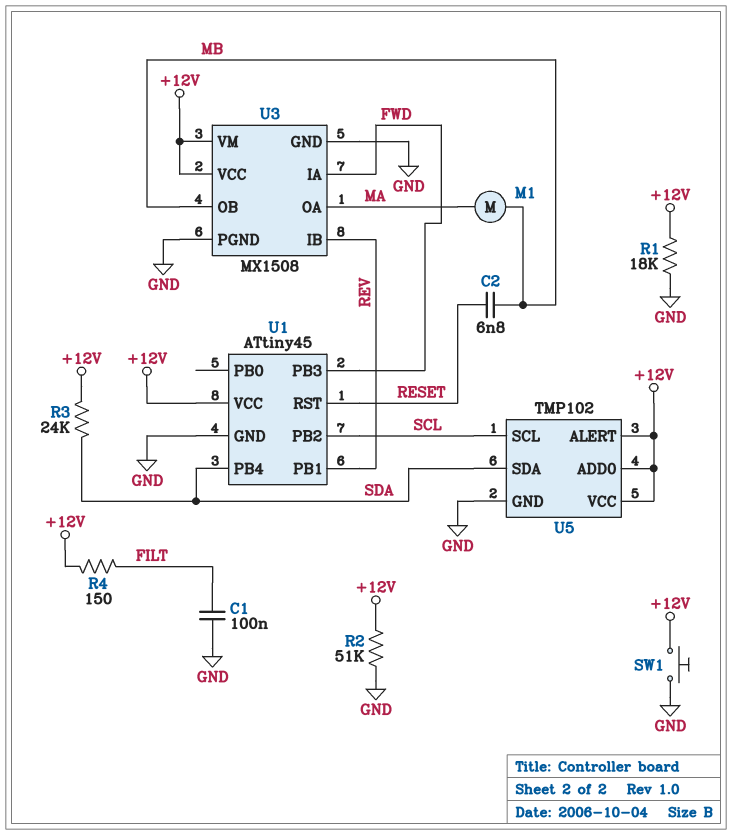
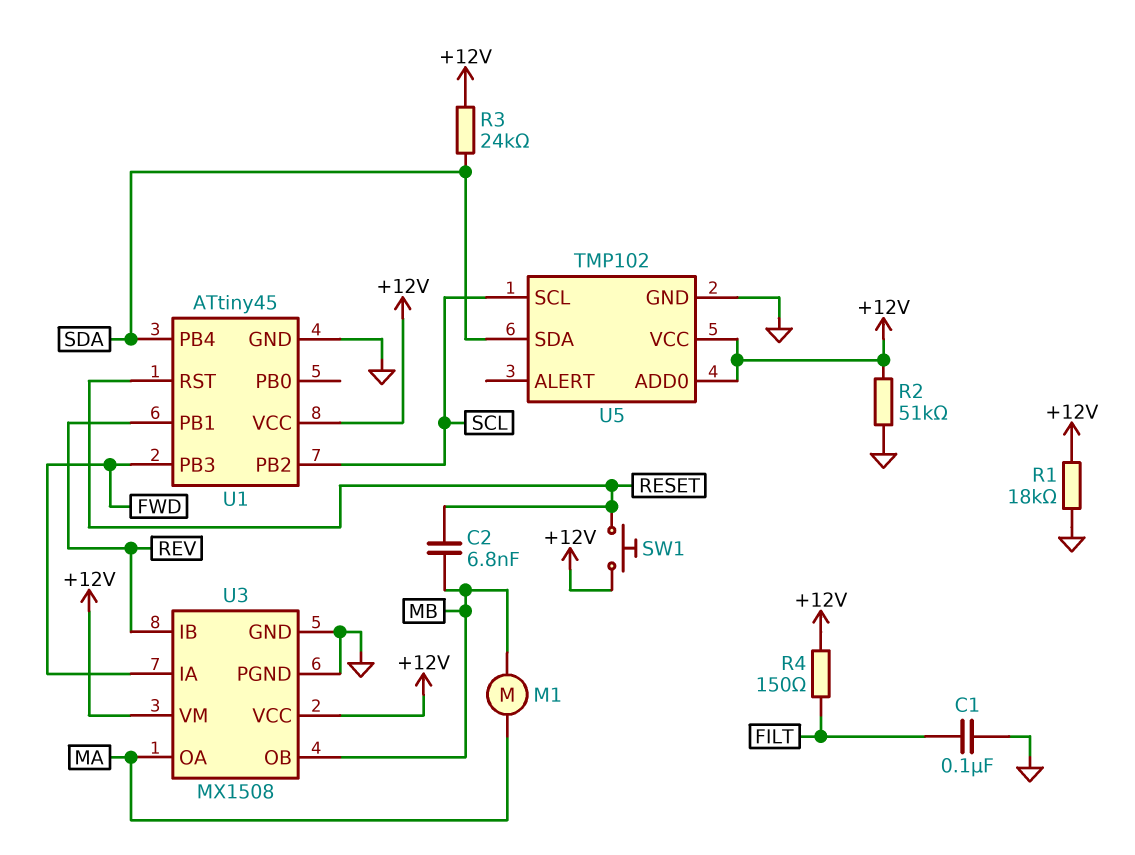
SW1: button (+12V, GND) -> button (+12V, RESET)
U5 pin ALERT: +12V -> none

